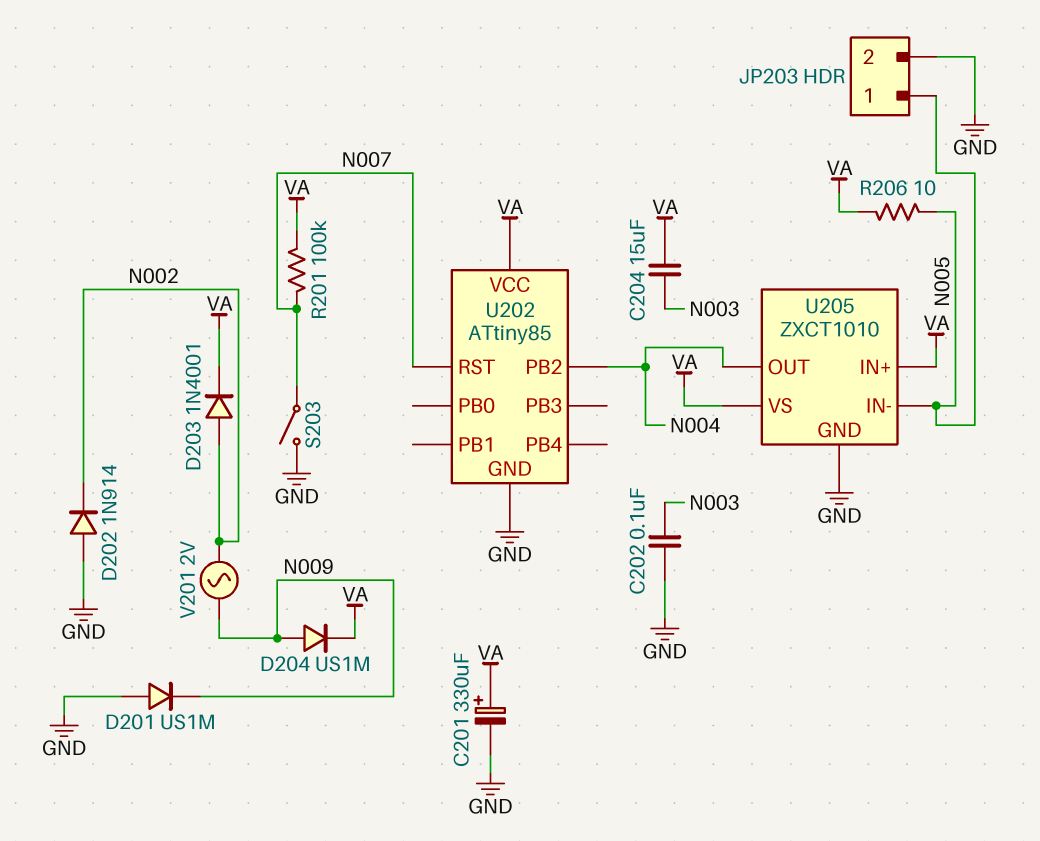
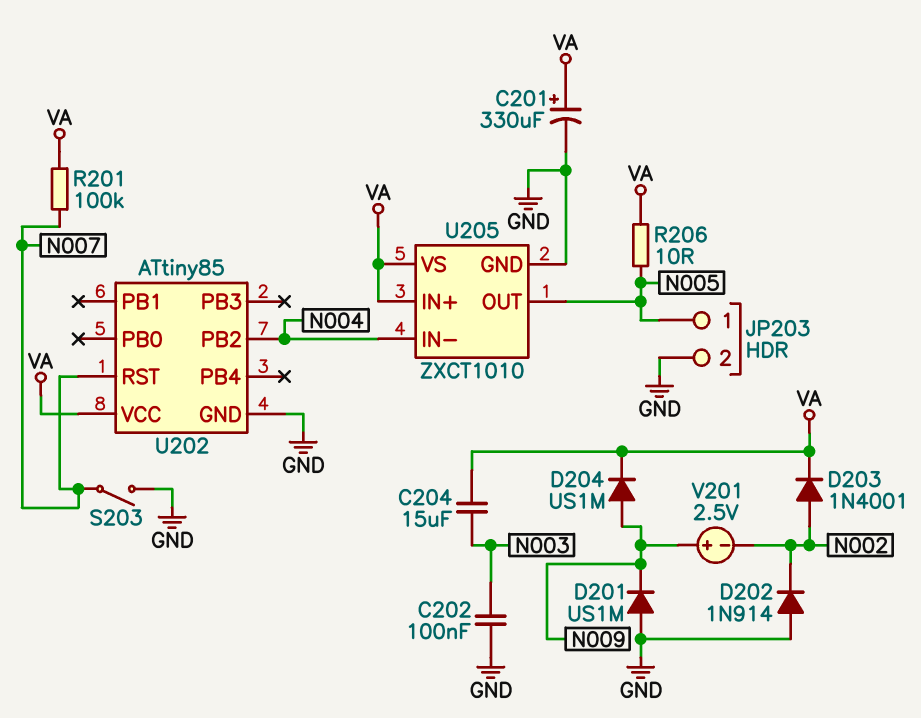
U205 pin IN-: N005 -> N004
U205 pin OUT: N004 -> N005
V201: AC 2V (N002, N009) -> 2.5V (plus N009, minus N002)

